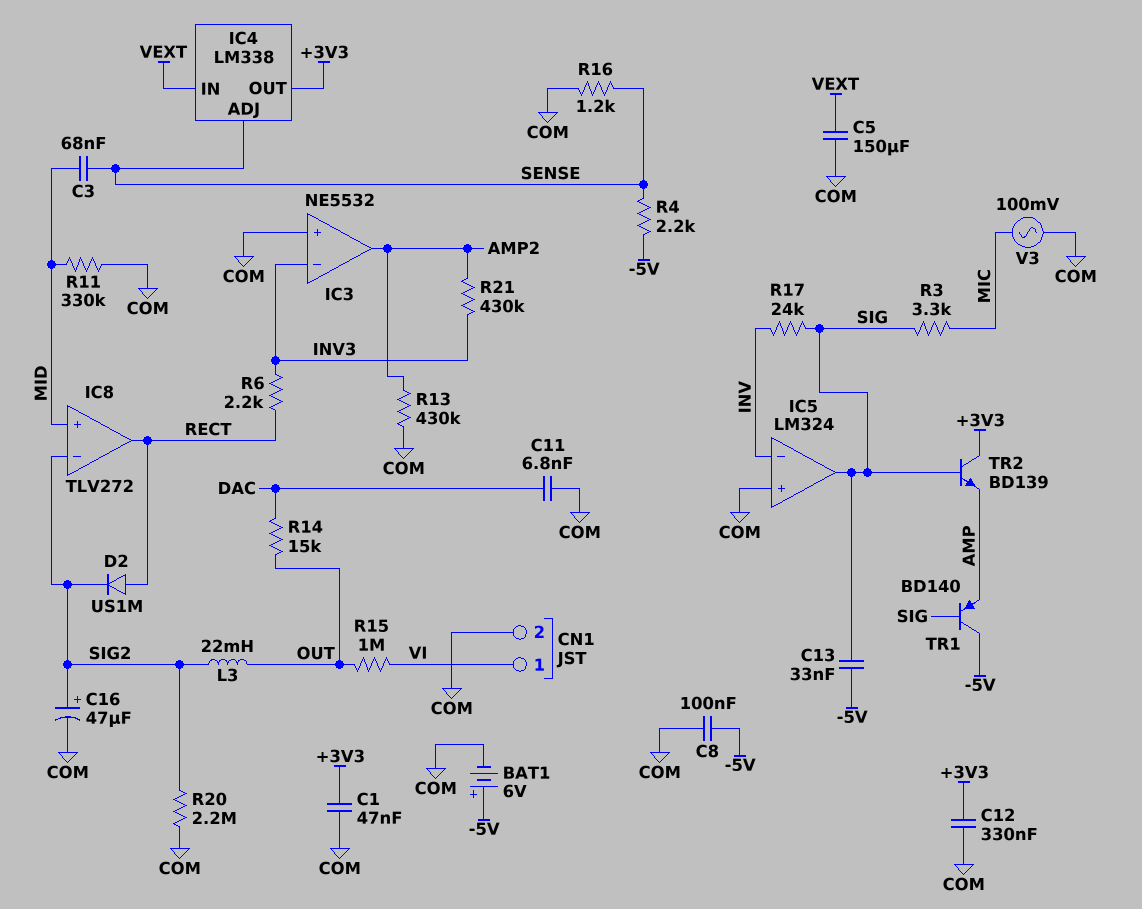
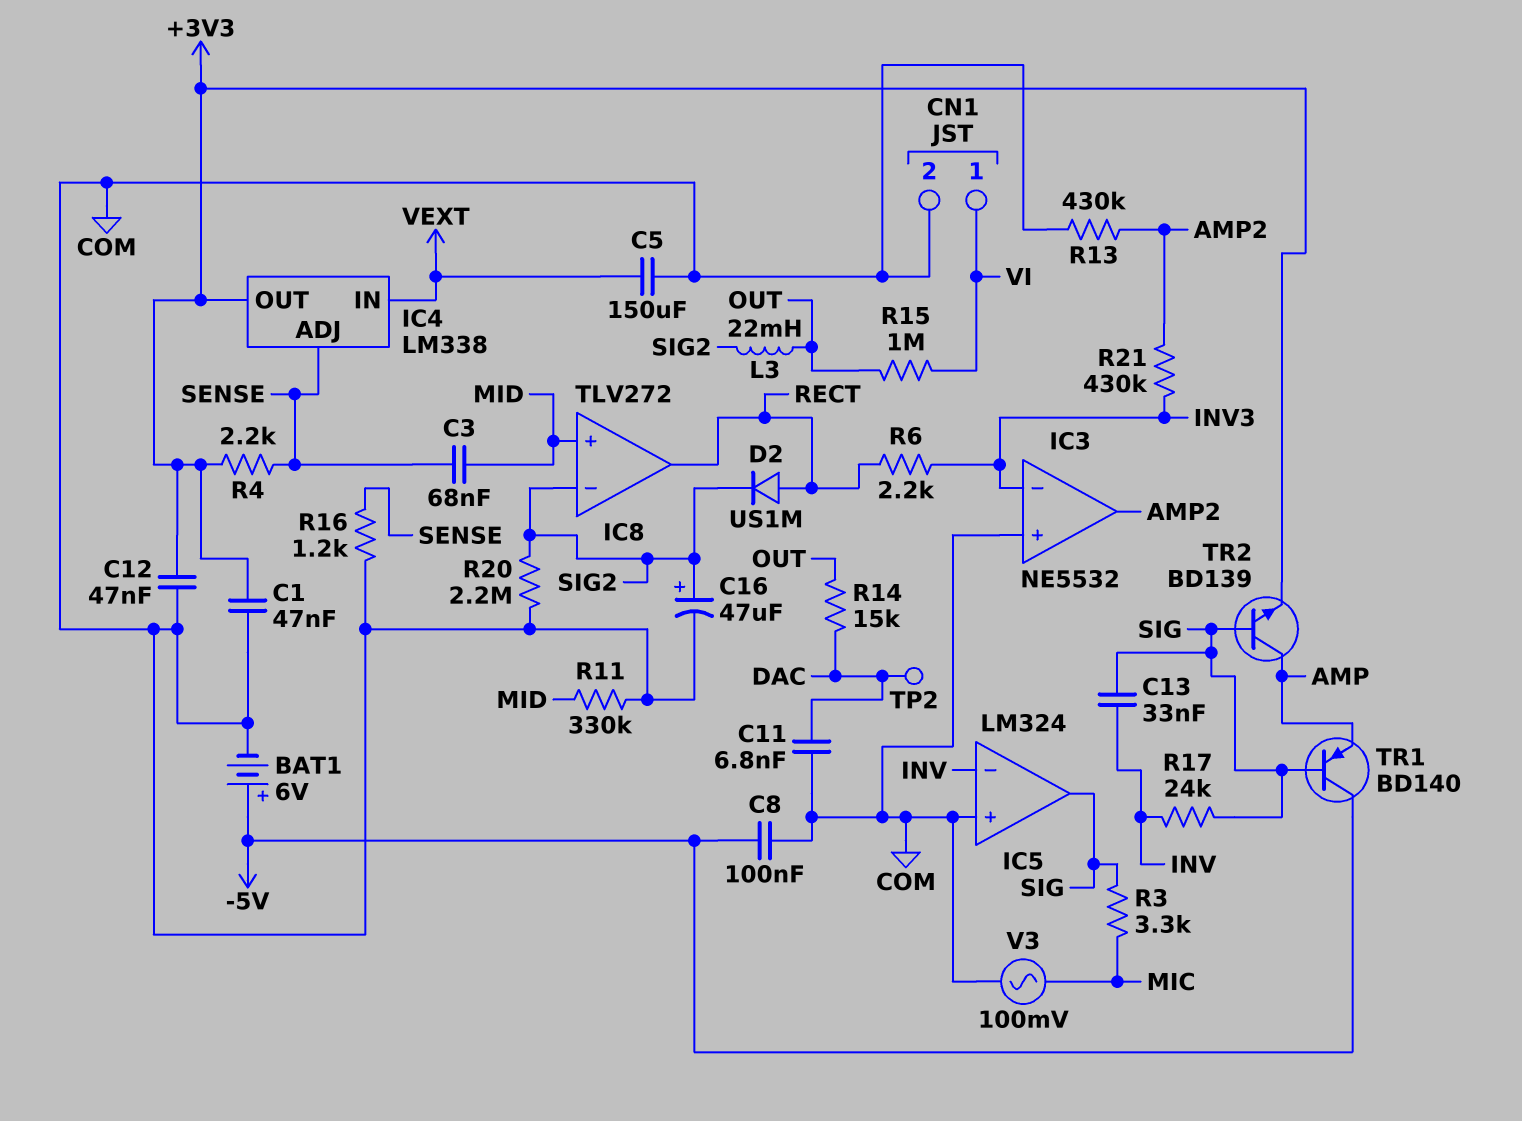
C12: 330nF (+3V3, COM) -> 47nF (+3V3, COM)
C13: 33nF (-5V, SIG) -> 33nF (INV, SIG)
R4: 2.2k (-5V, SENSE) -> 2.2k (+3V3, SENSE)
TP2: none -> test point (DAC)
TR2: NPN BD139 (B SIG, C +3V3, E AMP) -> NPN BD139 (B SIG, C AMP, E +3V3)

